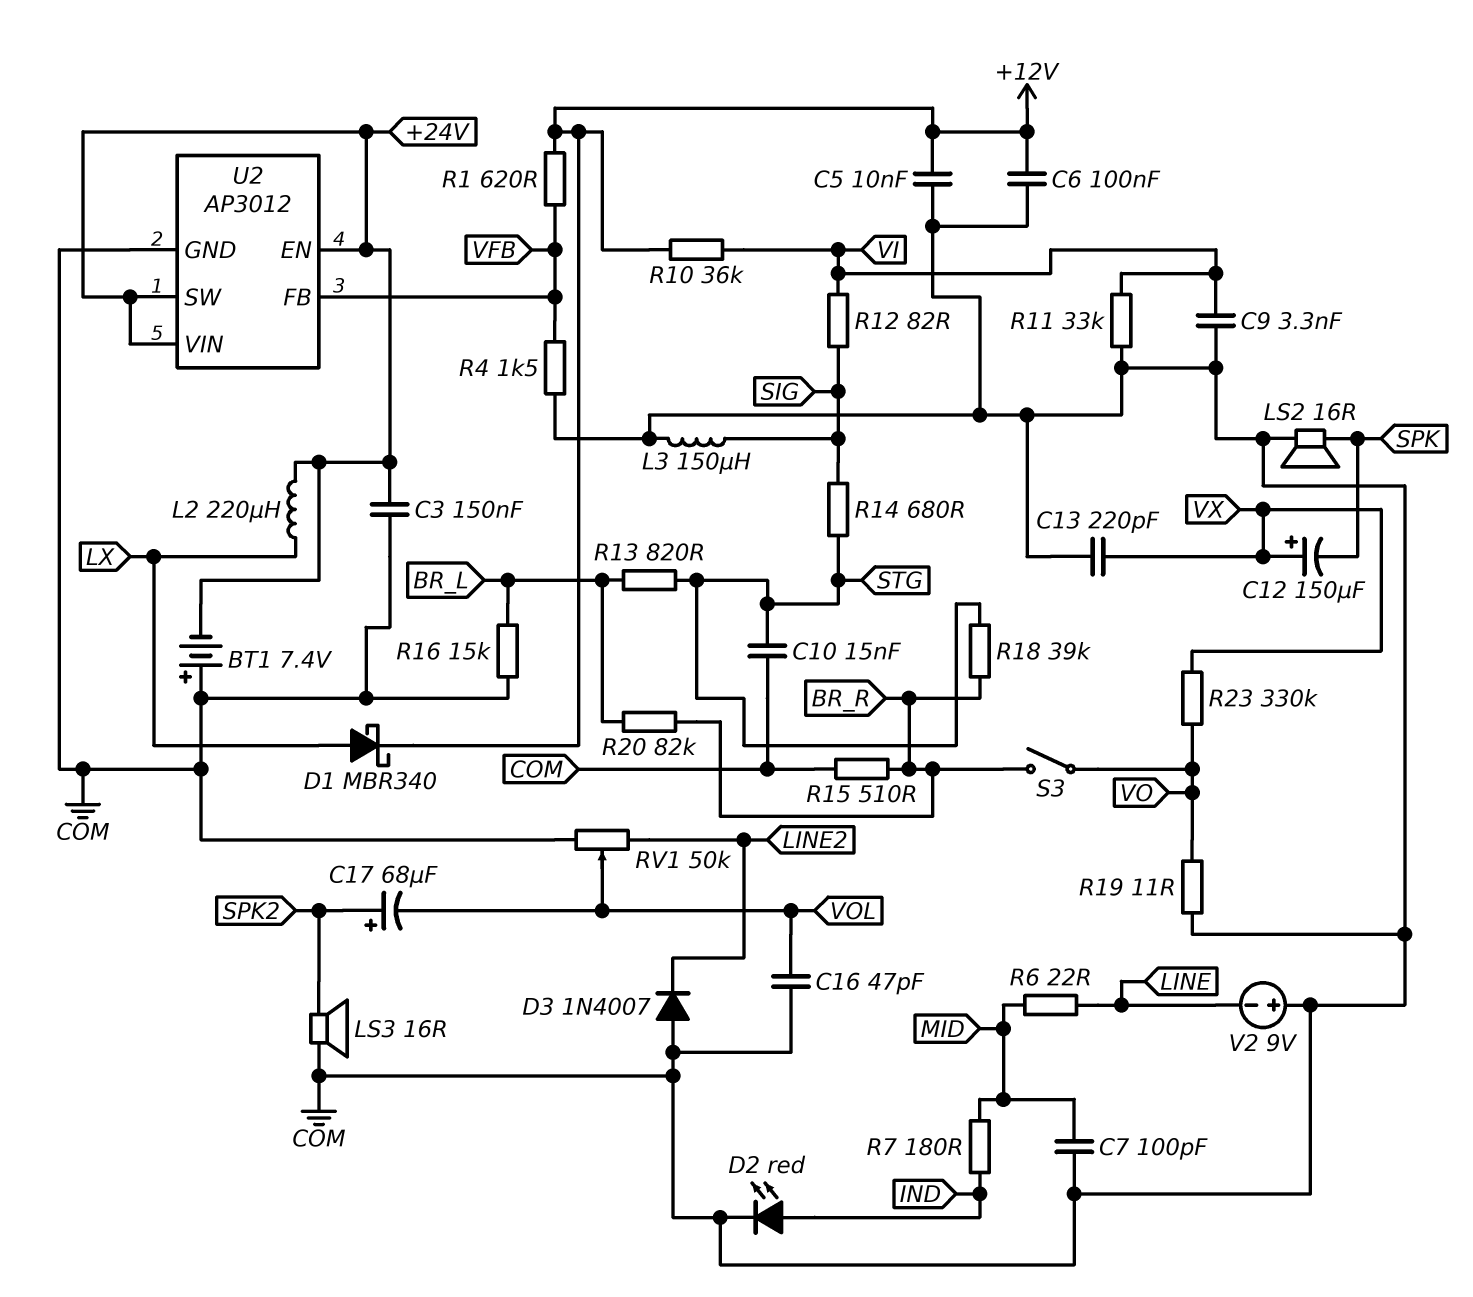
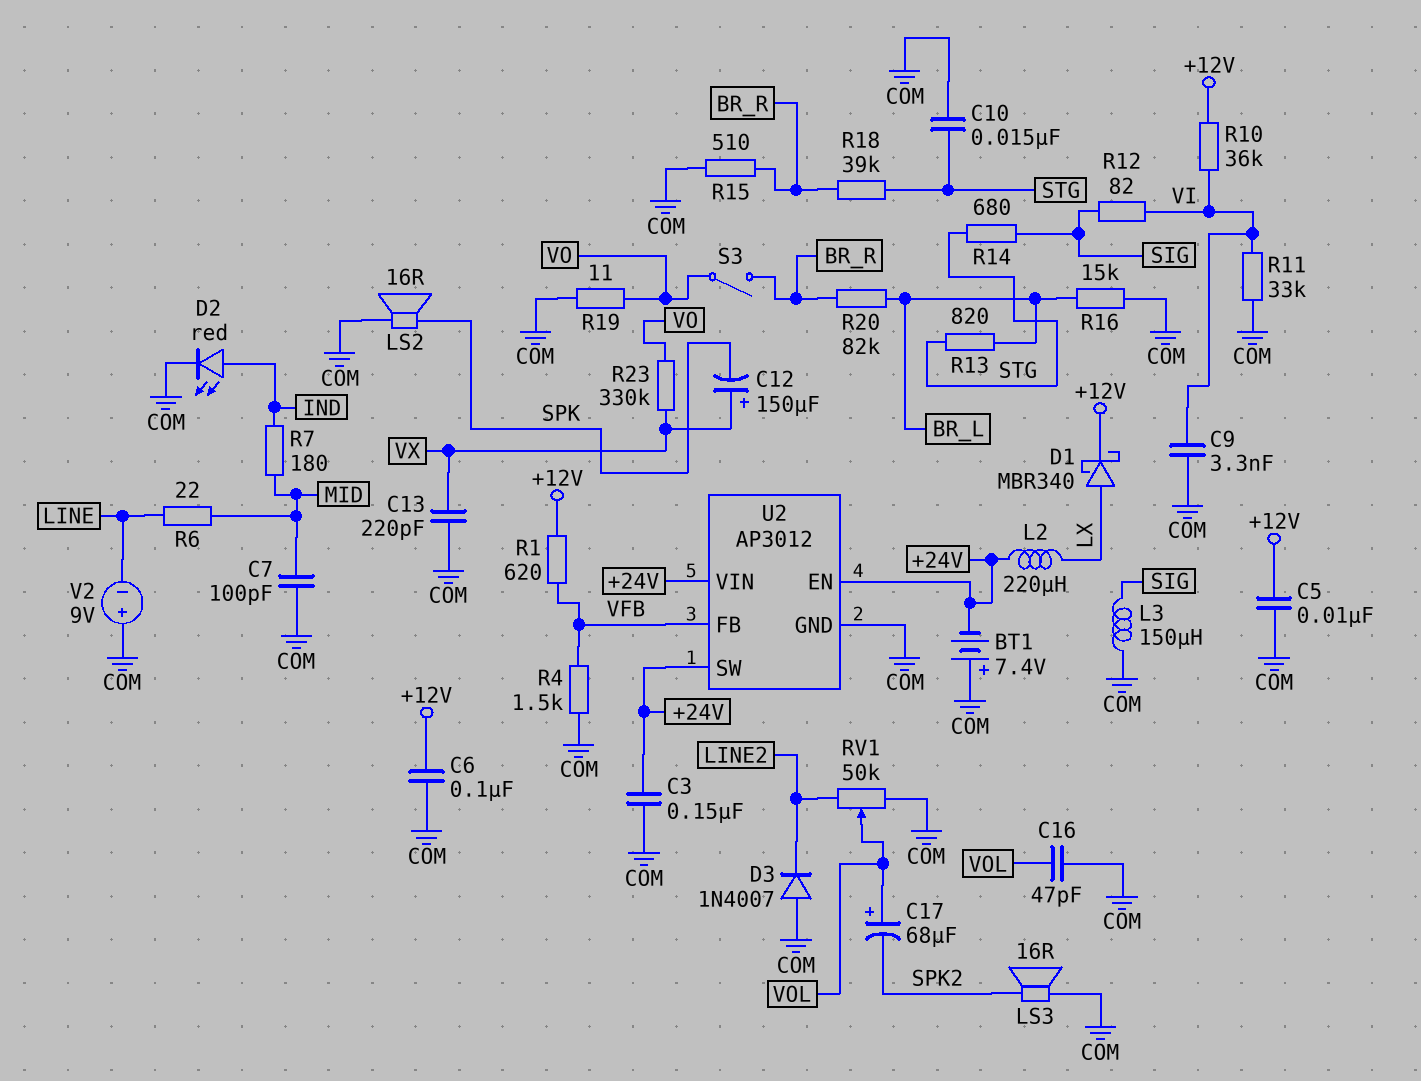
C17: 68uF (plus SPK2, minus VOL) -> 68uF (plus VOL, minus SPK2)

